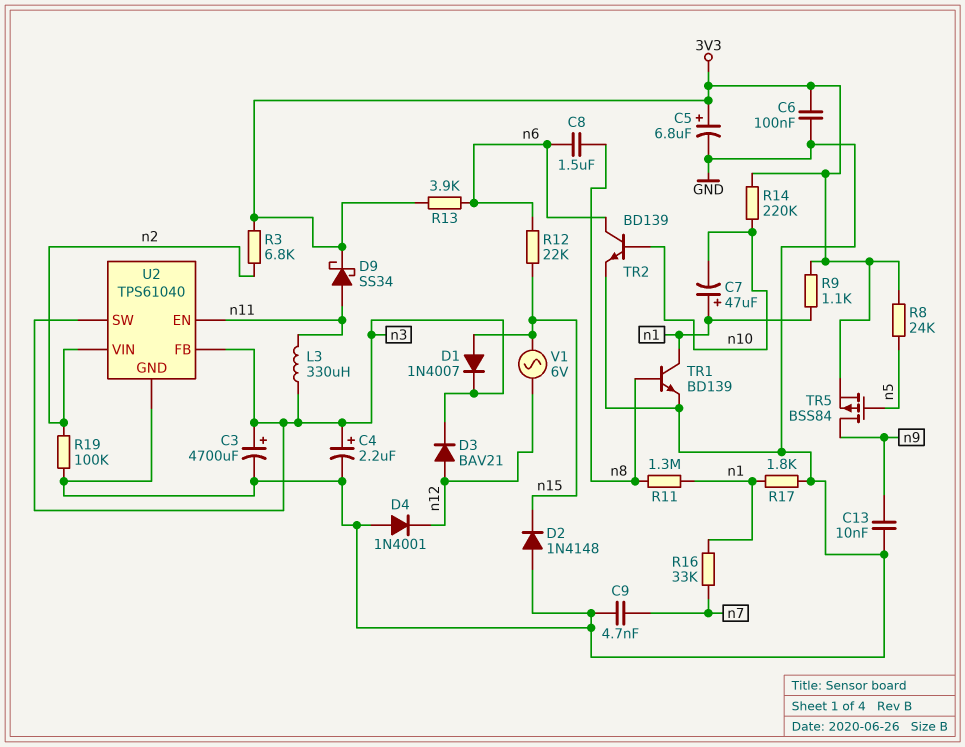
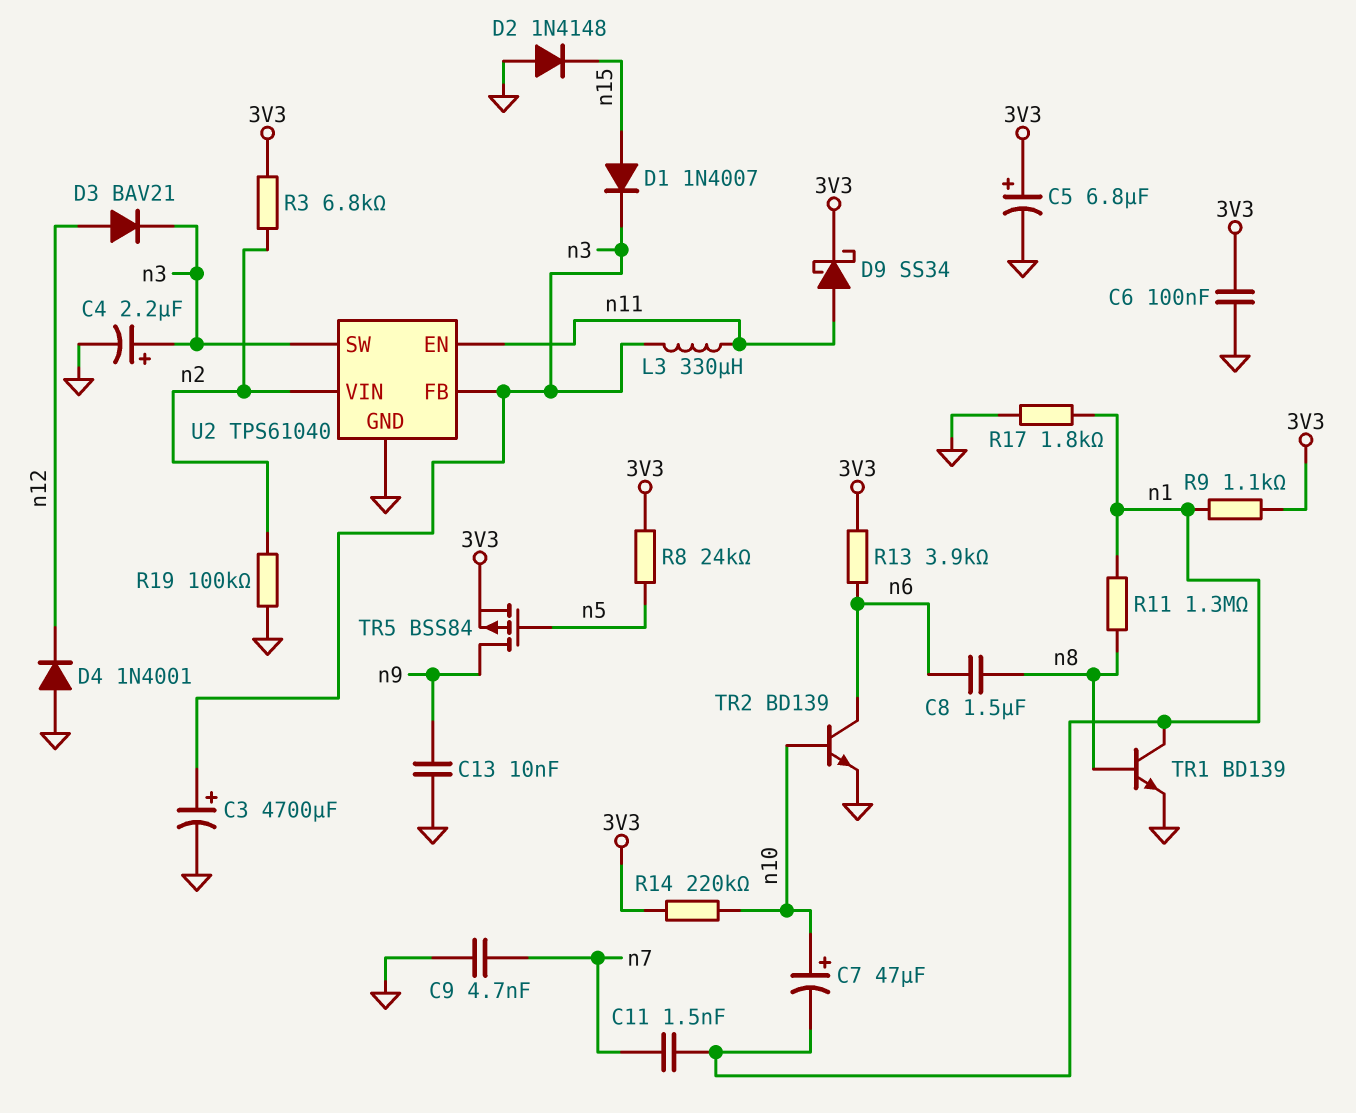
C7: 47uF (plus n1, minus n10) -> 47uF (plus n10, minus n1)
C11: none -> 1.5nF (n1, n7)
R12: 22k (n6, n15) -> none
R16: 33k (n1, n7) -> none
V1: AC 6V (n12, n15) -> none

